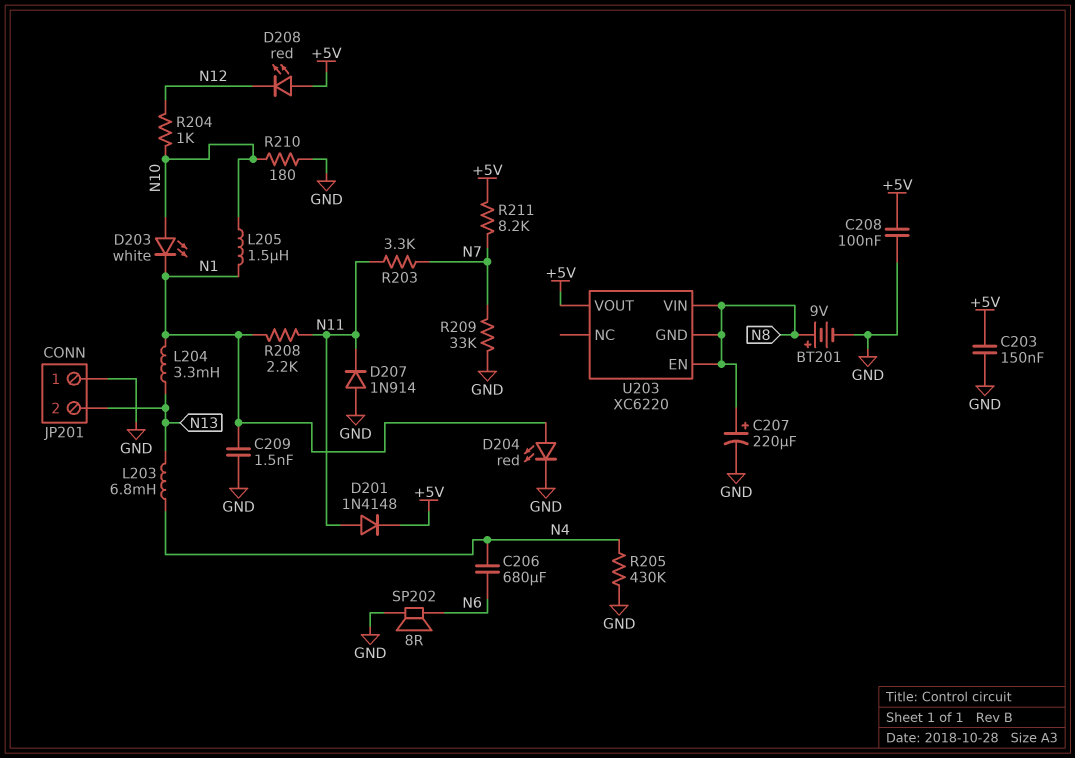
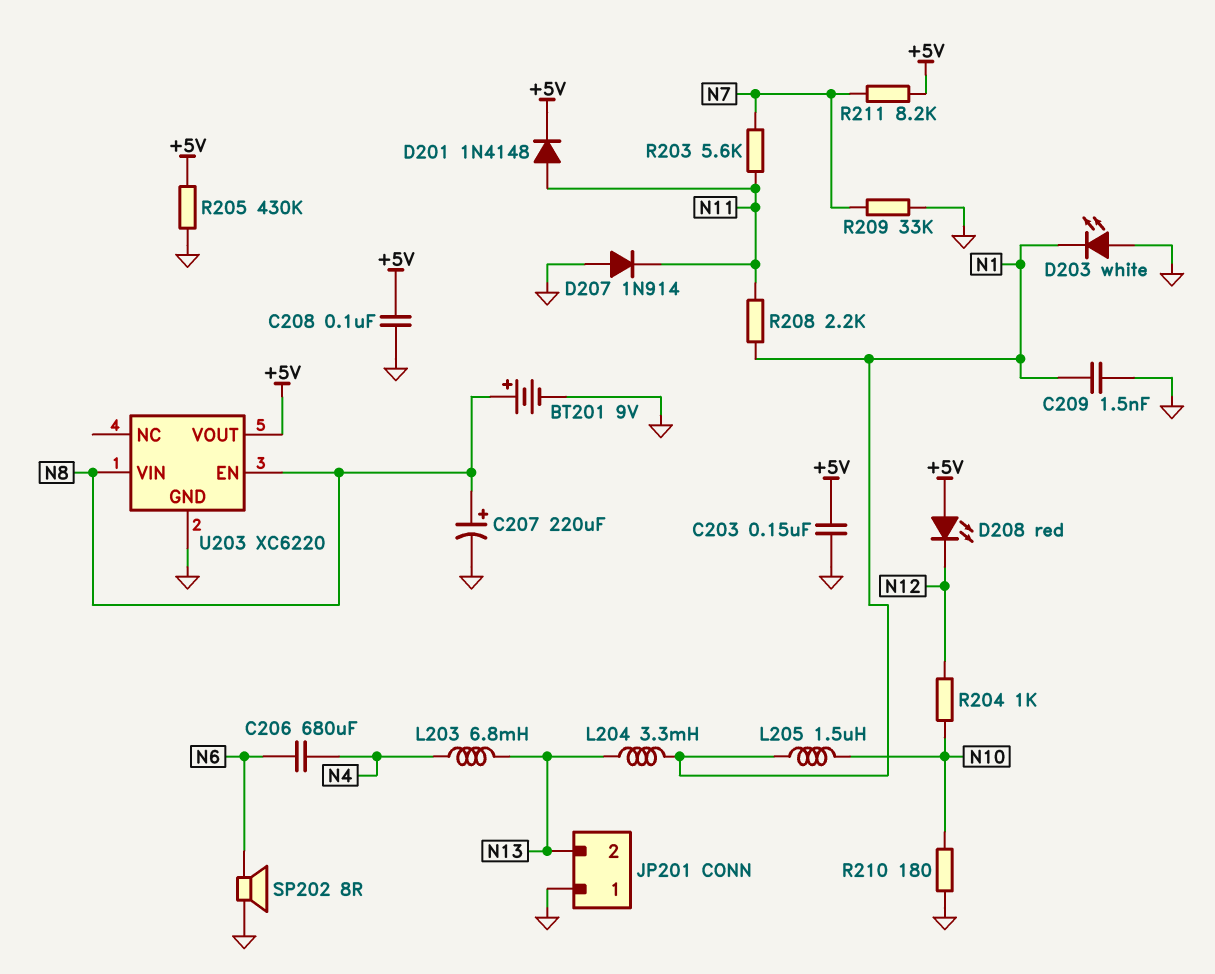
D203: LED white (A N10, K N1) -> LED white (A GND, K N1)
D204: LED red (A N1, K GND) -> none
R203: 3.3k (N7, N11) -> 5.6k (N7, N11)
R205: 430k (GND, N4) -> 430k (+5V, GND)
U203 pin GND: N8 -> GND

